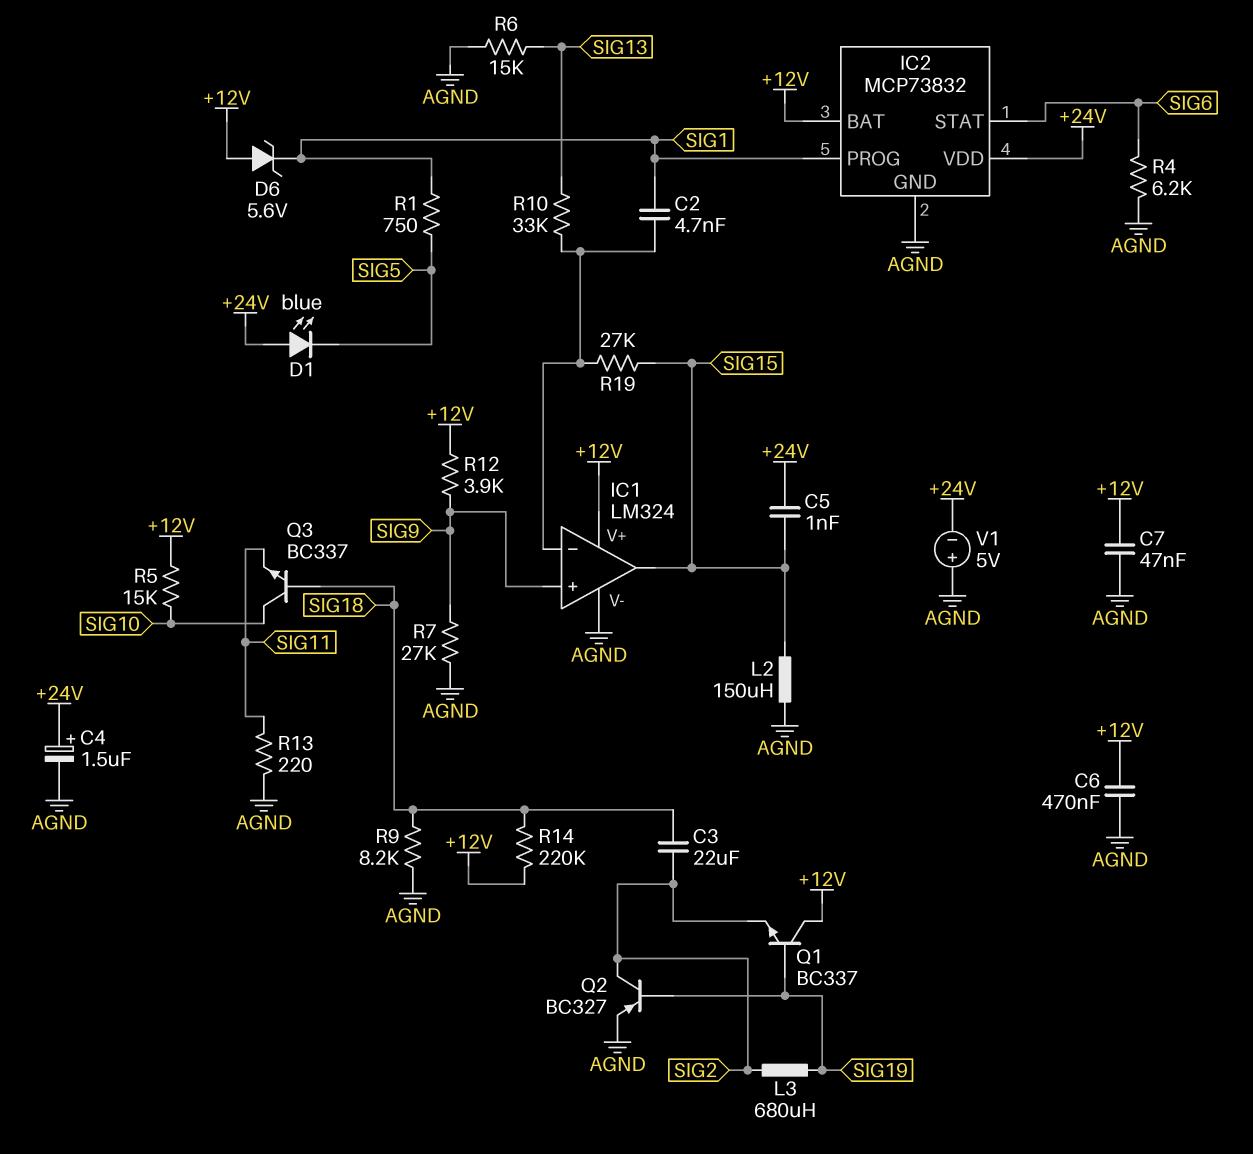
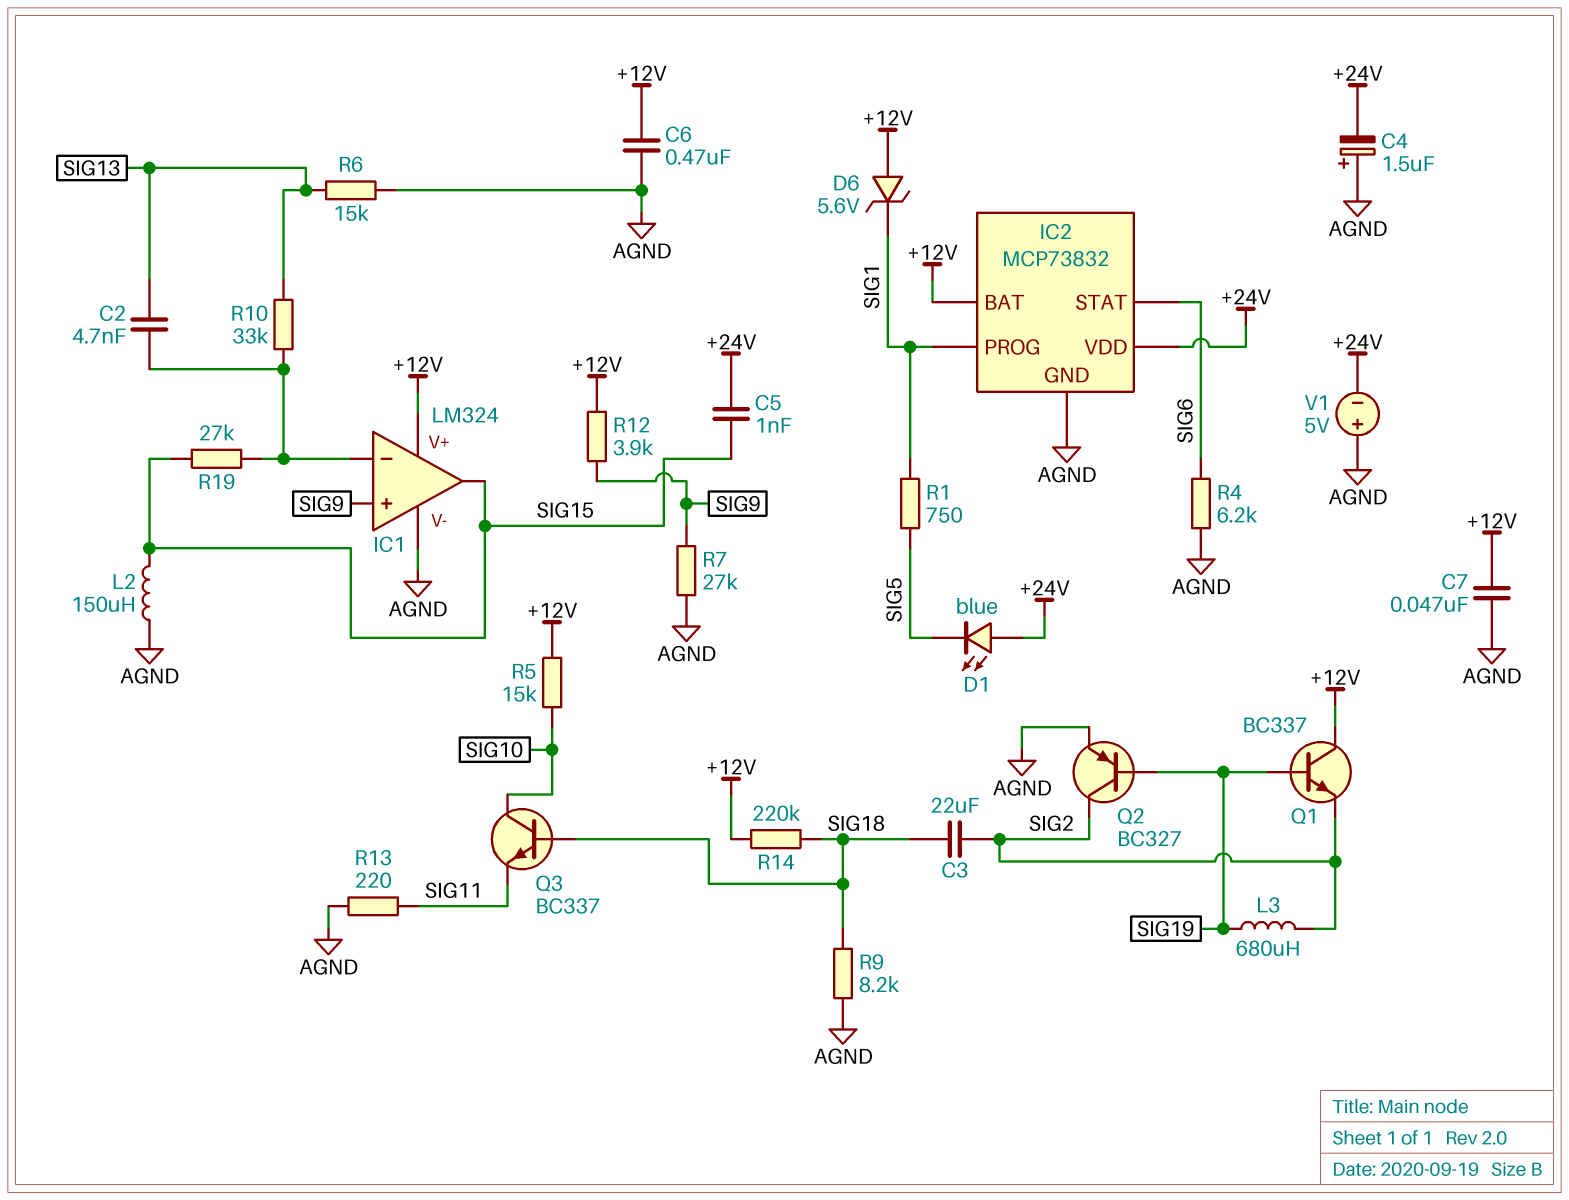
C2: 4.7nF (IC1/in-, SIG1) -> 4.7nF (IC1/in-, SIG13)
C4: 1.5uF (plus +24V, minus AGND) -> 1.5uF (plus AGND, minus +24V)

